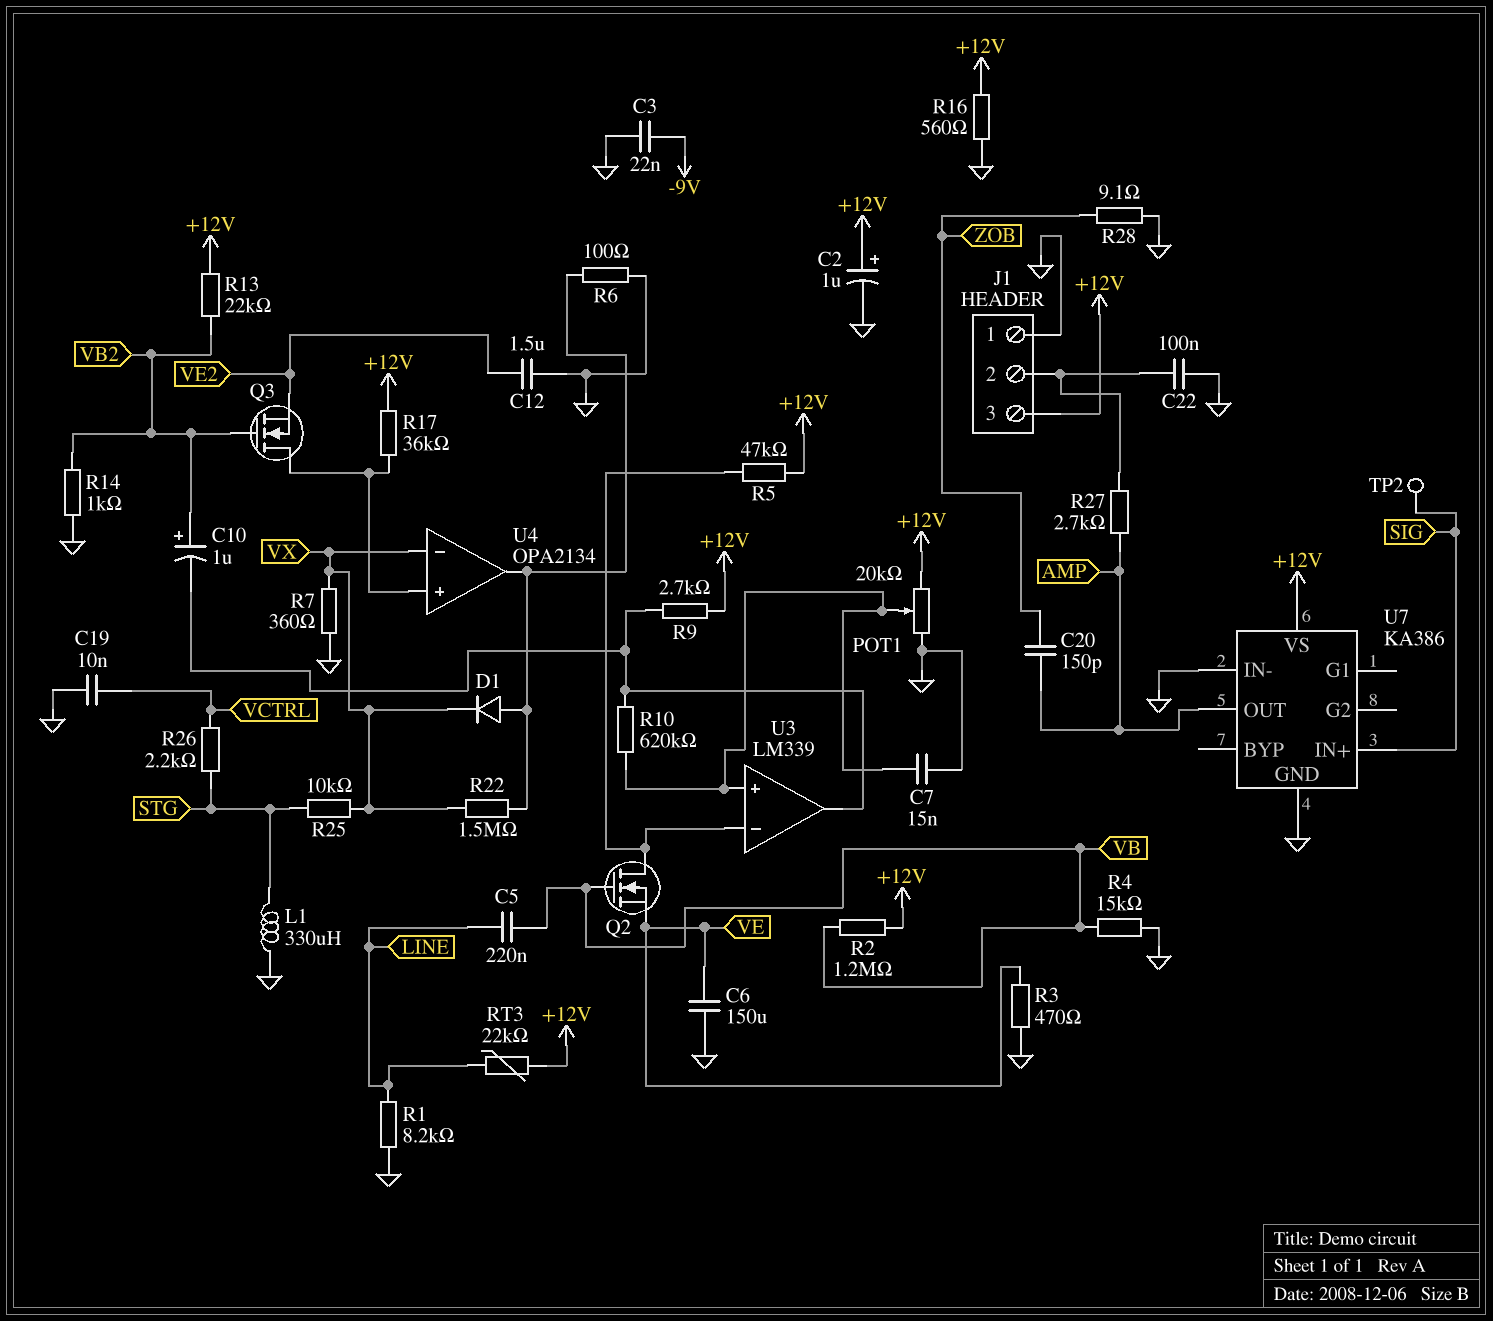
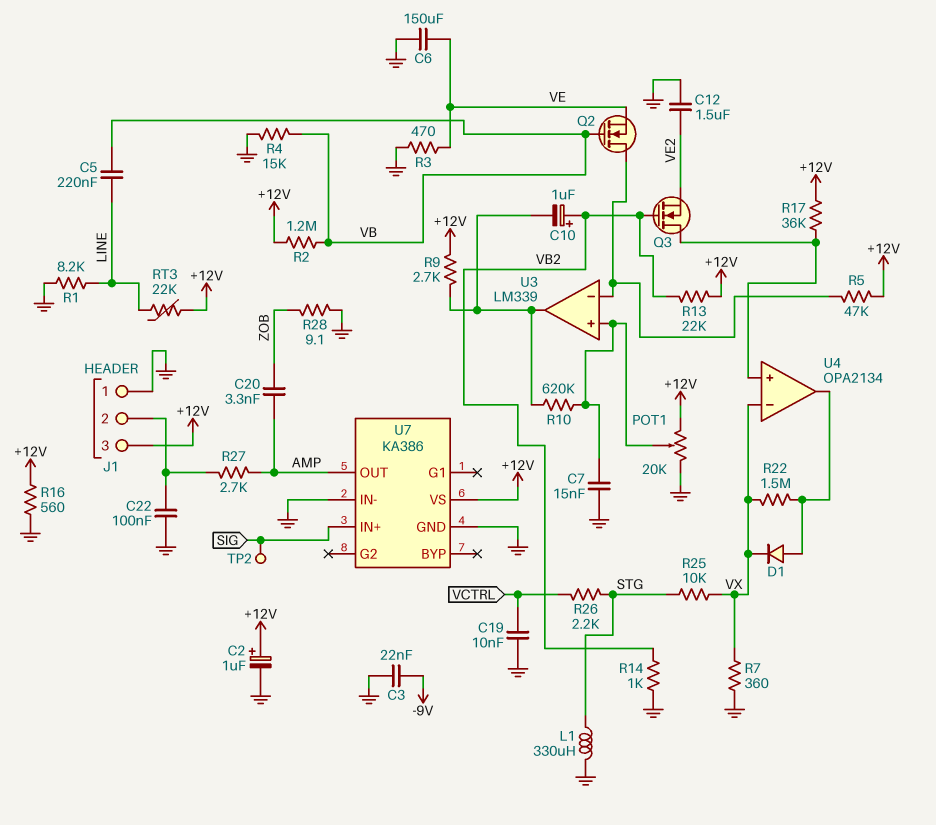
C20: 150pF (AMP, ZOB) -> 3.3nF (AMP, ZOB)
R6: 100 (GND, U4/out) -> none

